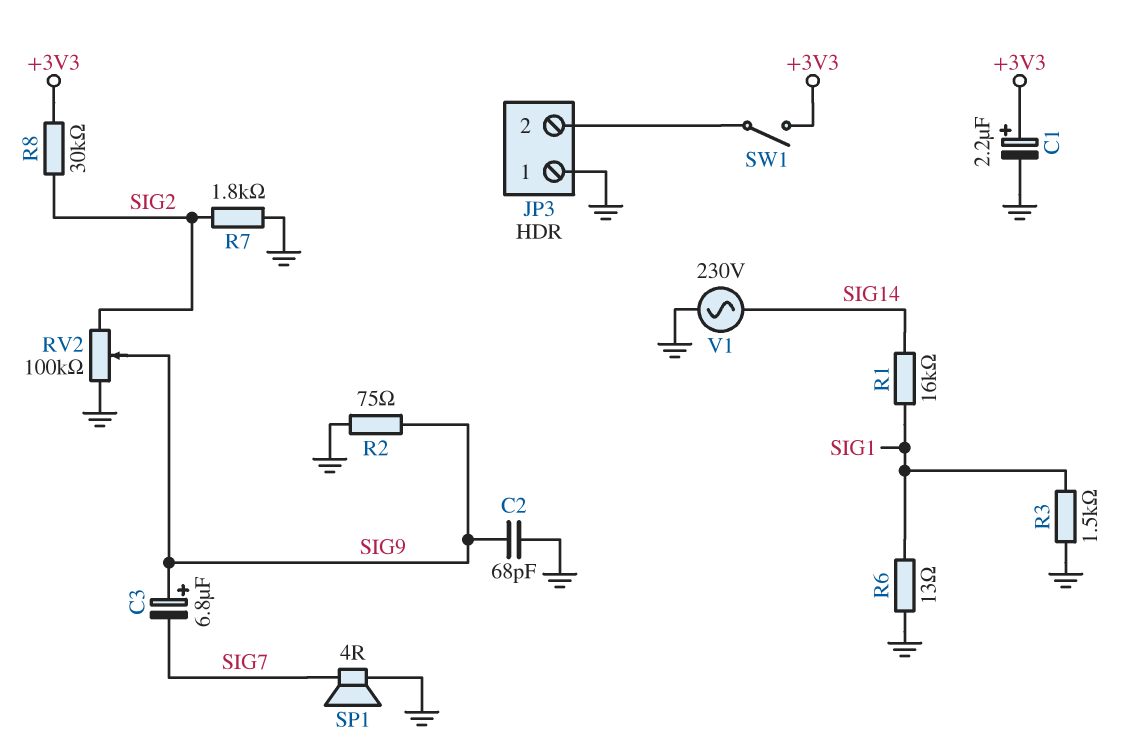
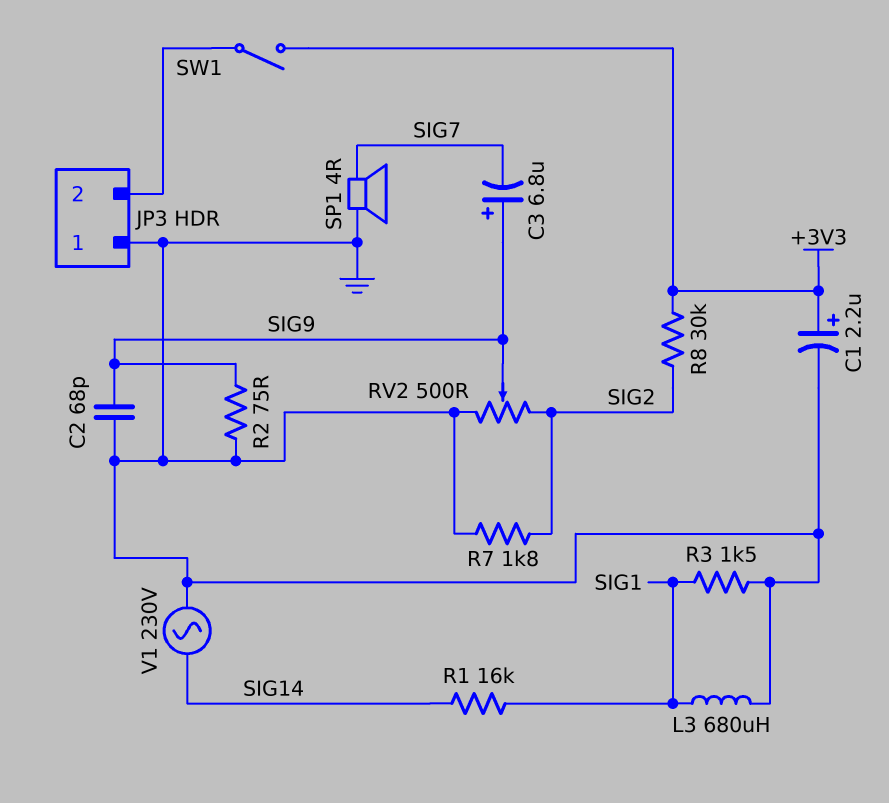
L3: none -> 680uH (GND, SIG1)
R6: 13 (GND, SIG1) -> none
RV2: 100k (GND, SIG2, wiper SIG9) -> 500 (GND, SIG2, wiper SIG9)

